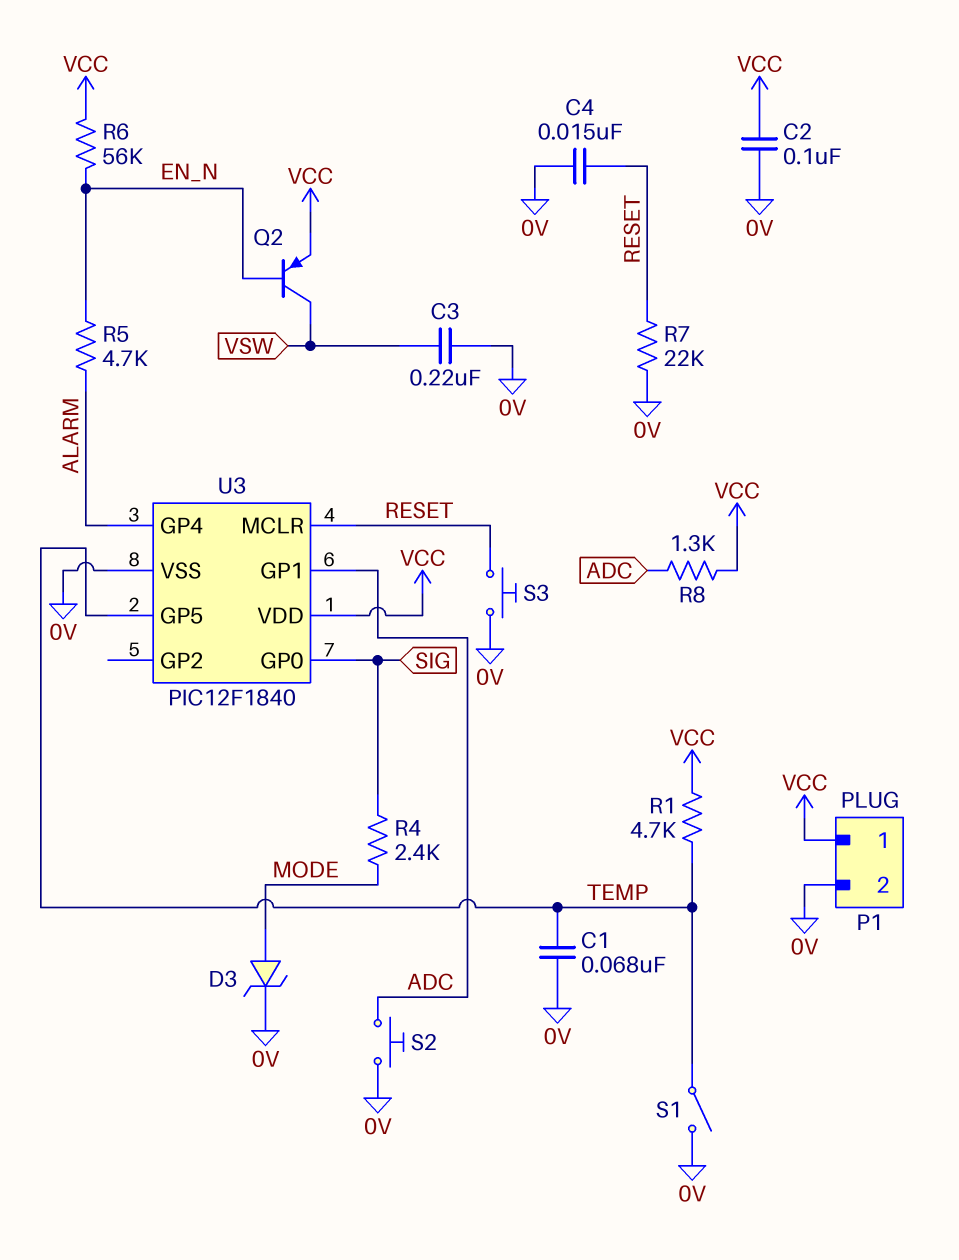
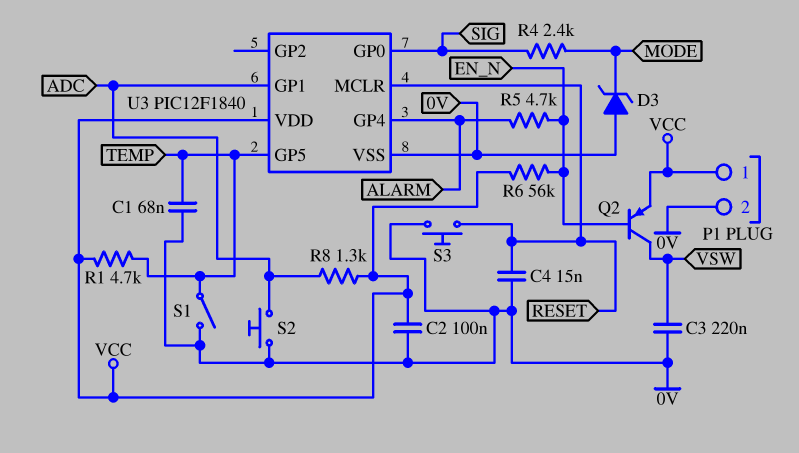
D3: zener (A MODE, K 0V) -> zener (A 0V, K MODE)
R7: 22k (0V, RESET) -> none

